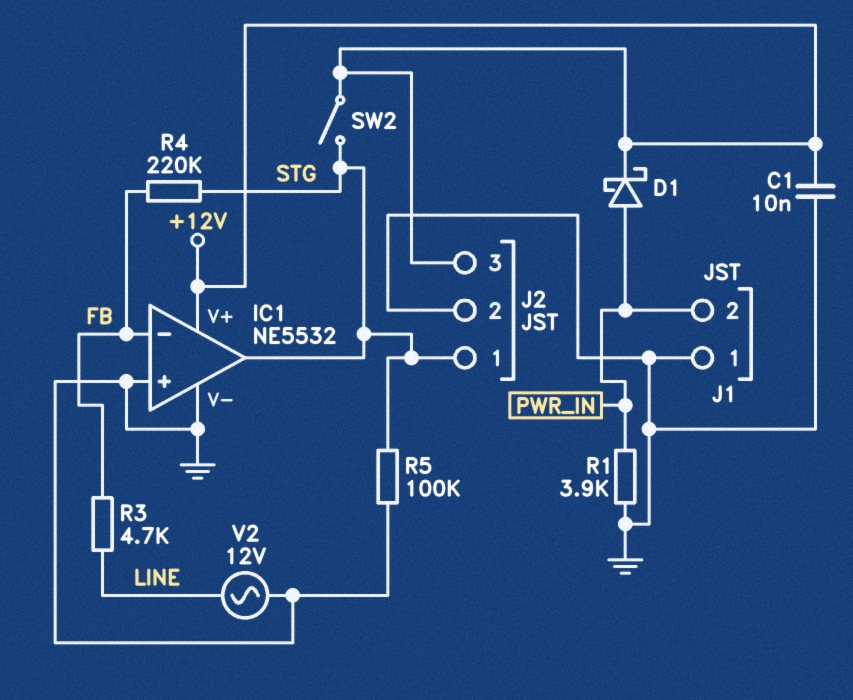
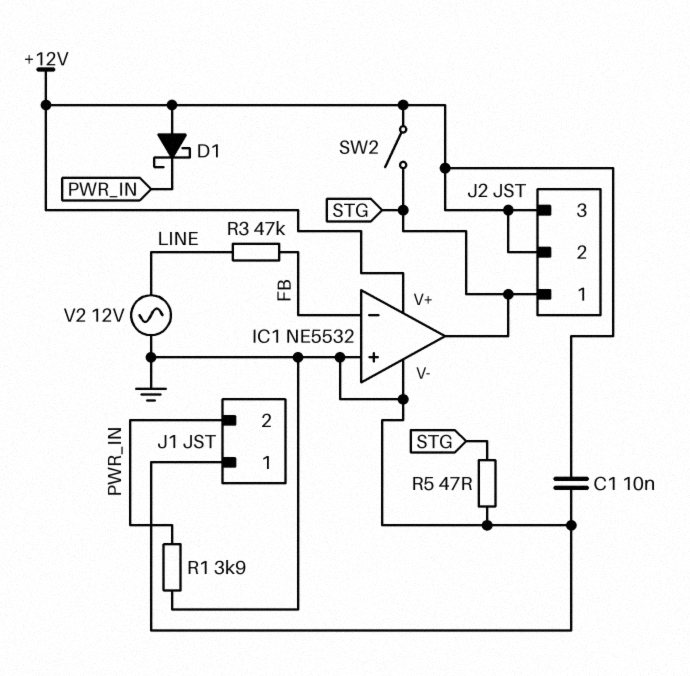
D1: schottky (A PWR_IN, K +12V) -> schottky (A +12V, K PWR_IN)
J2 pin 2: GND -> +12V
R3: 4.7k (FB, LINE) -> 47k (FB, LINE)
R4: 220k (FB, STG) -> none
R5: 100k (GND, STG) -> 47 (GND, STG)

